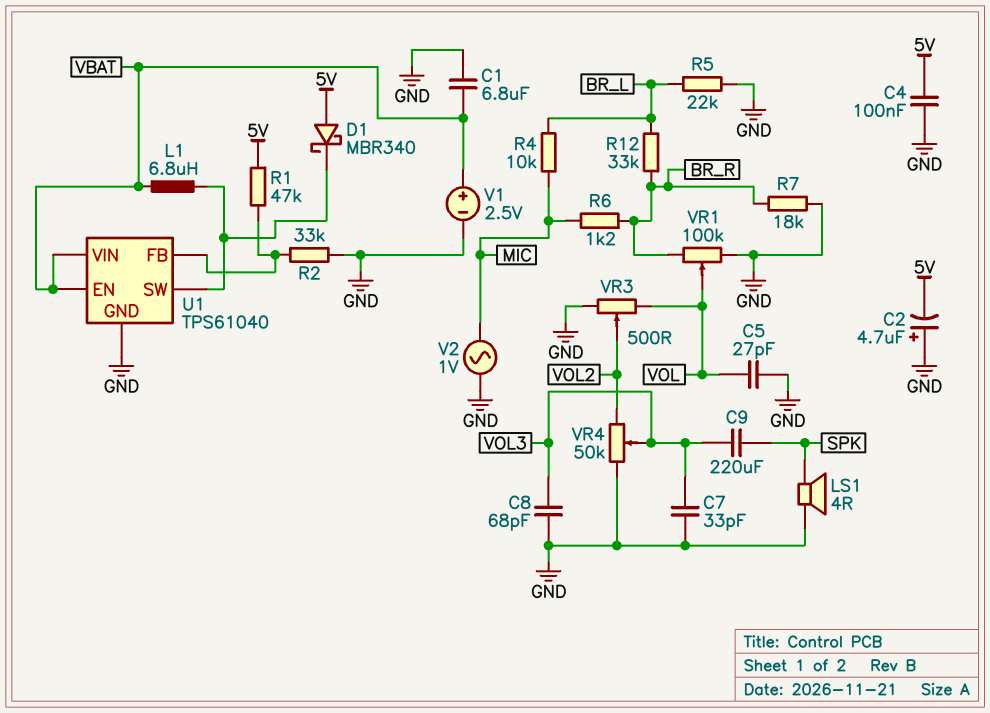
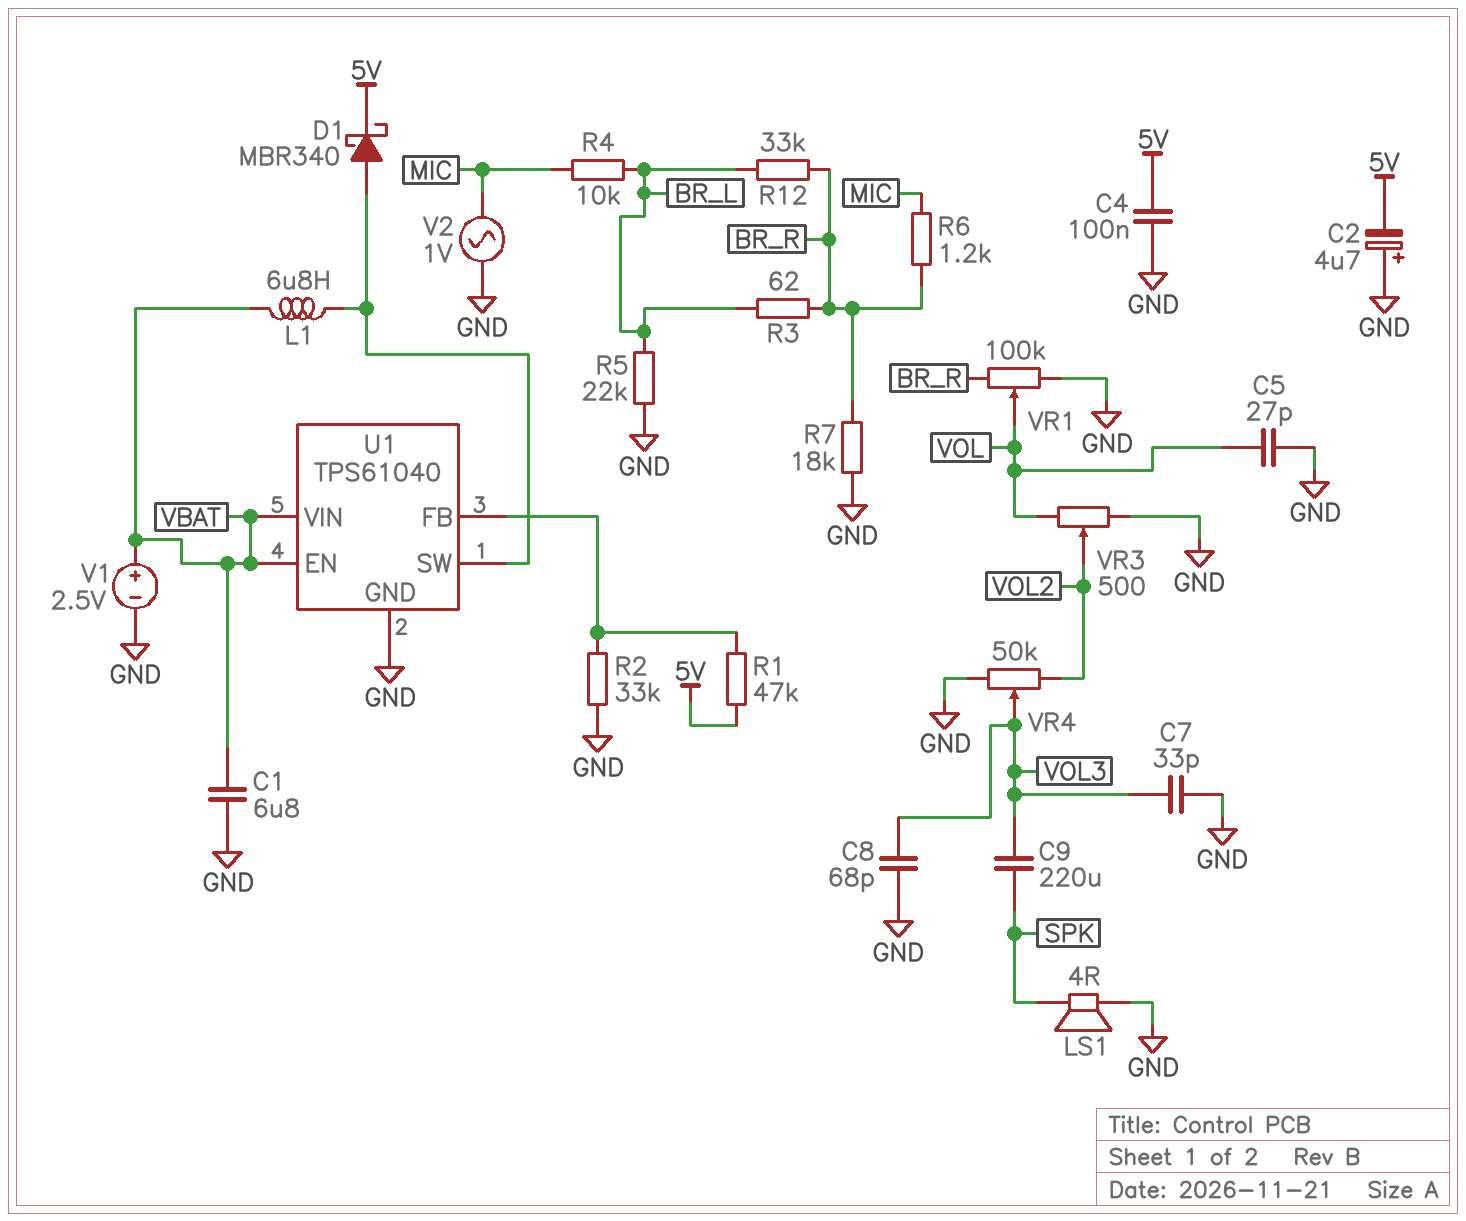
D1: schottky MBR340 (A 5V, K U1/SW) -> schottky MBR340 (A U1/SW, K 5V)
R3: none -> 62 (BR_L, BR_R)

